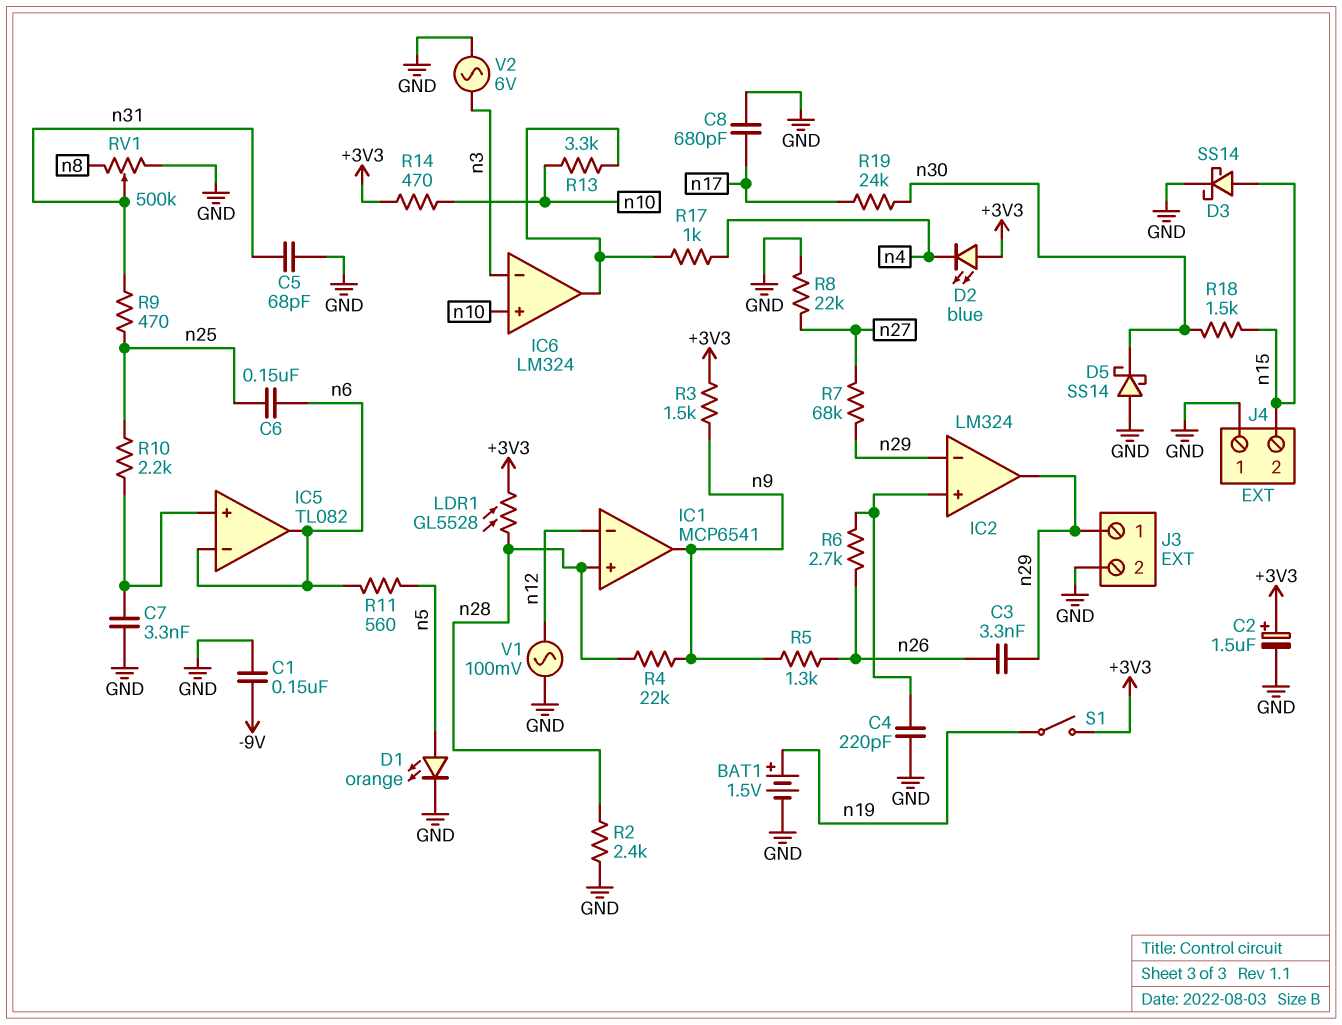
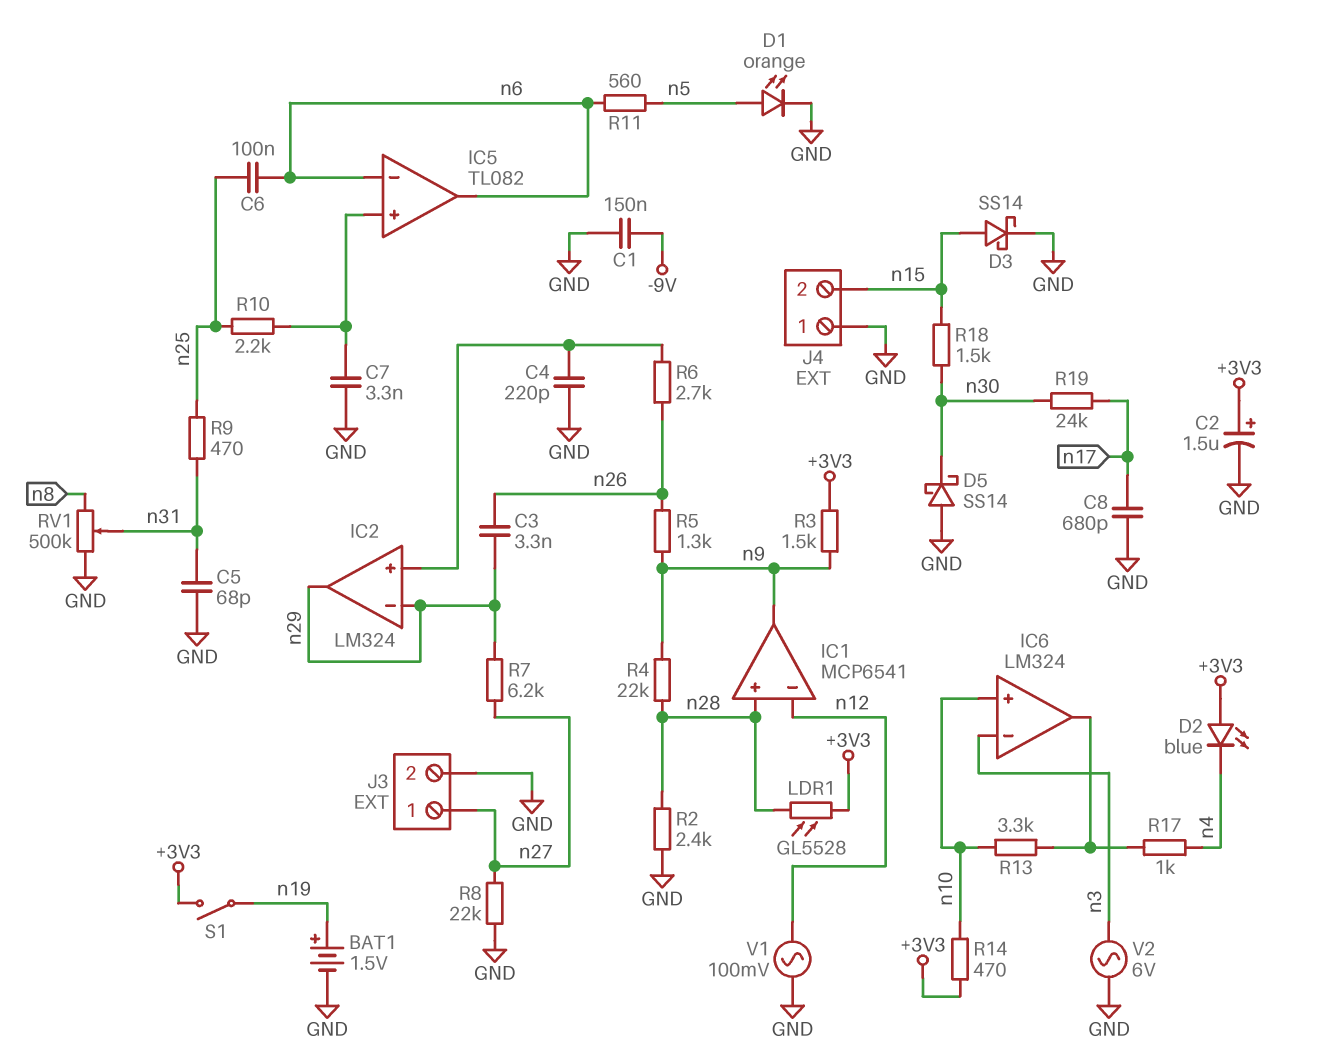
C6: 150nF (n6, n25) -> 100nF (n6, n25)
J3 pin 1: n29 -> n27
R7: 68k (n27, n29) -> 6.2k (n27, n29)

